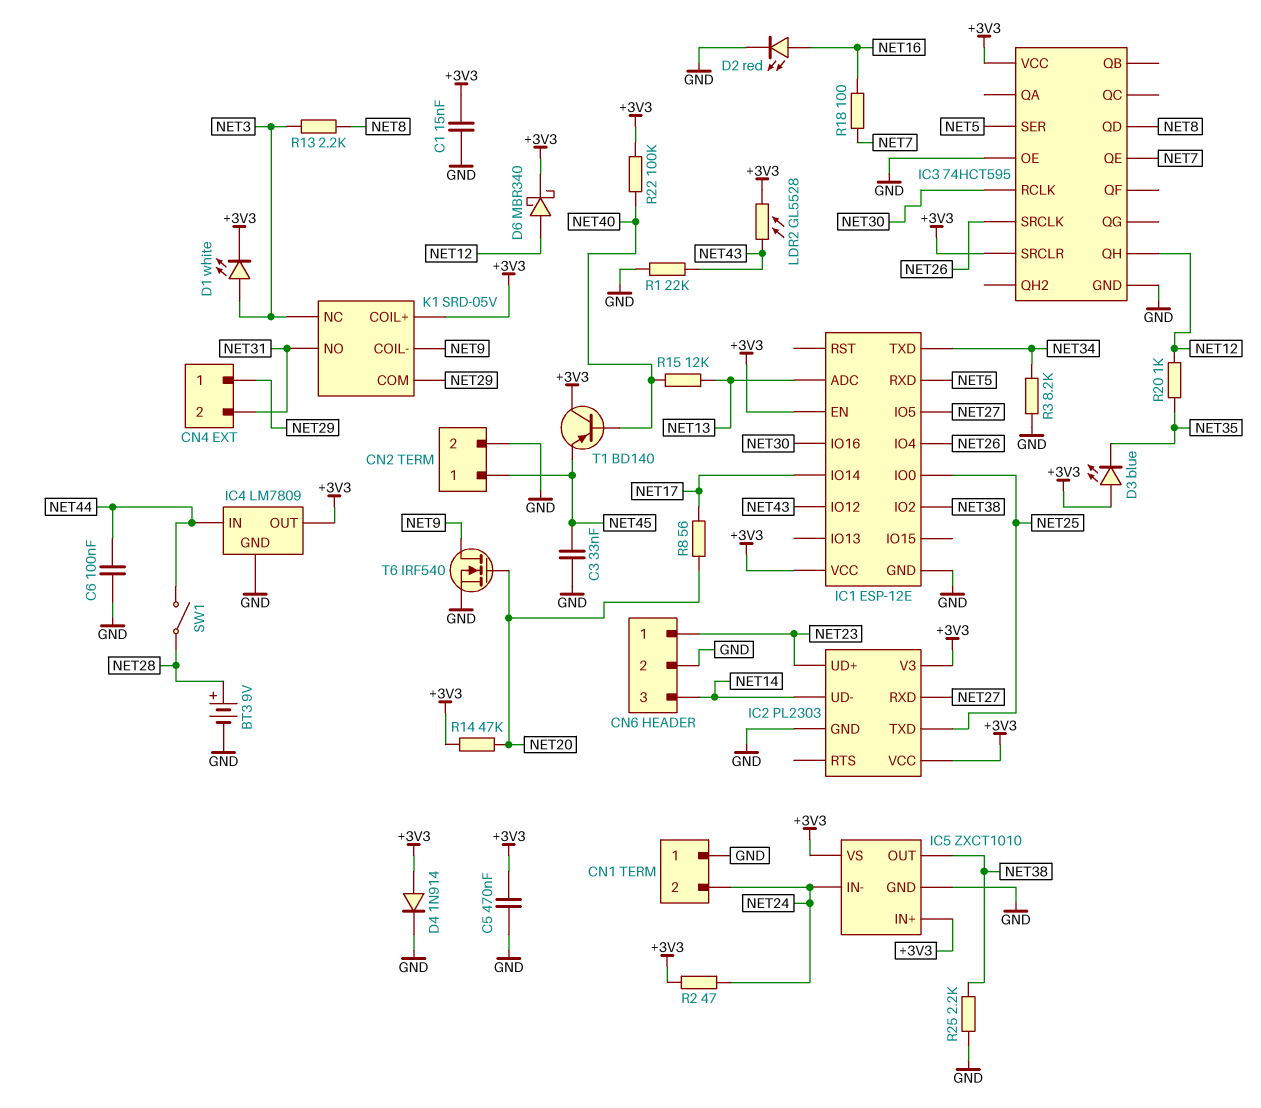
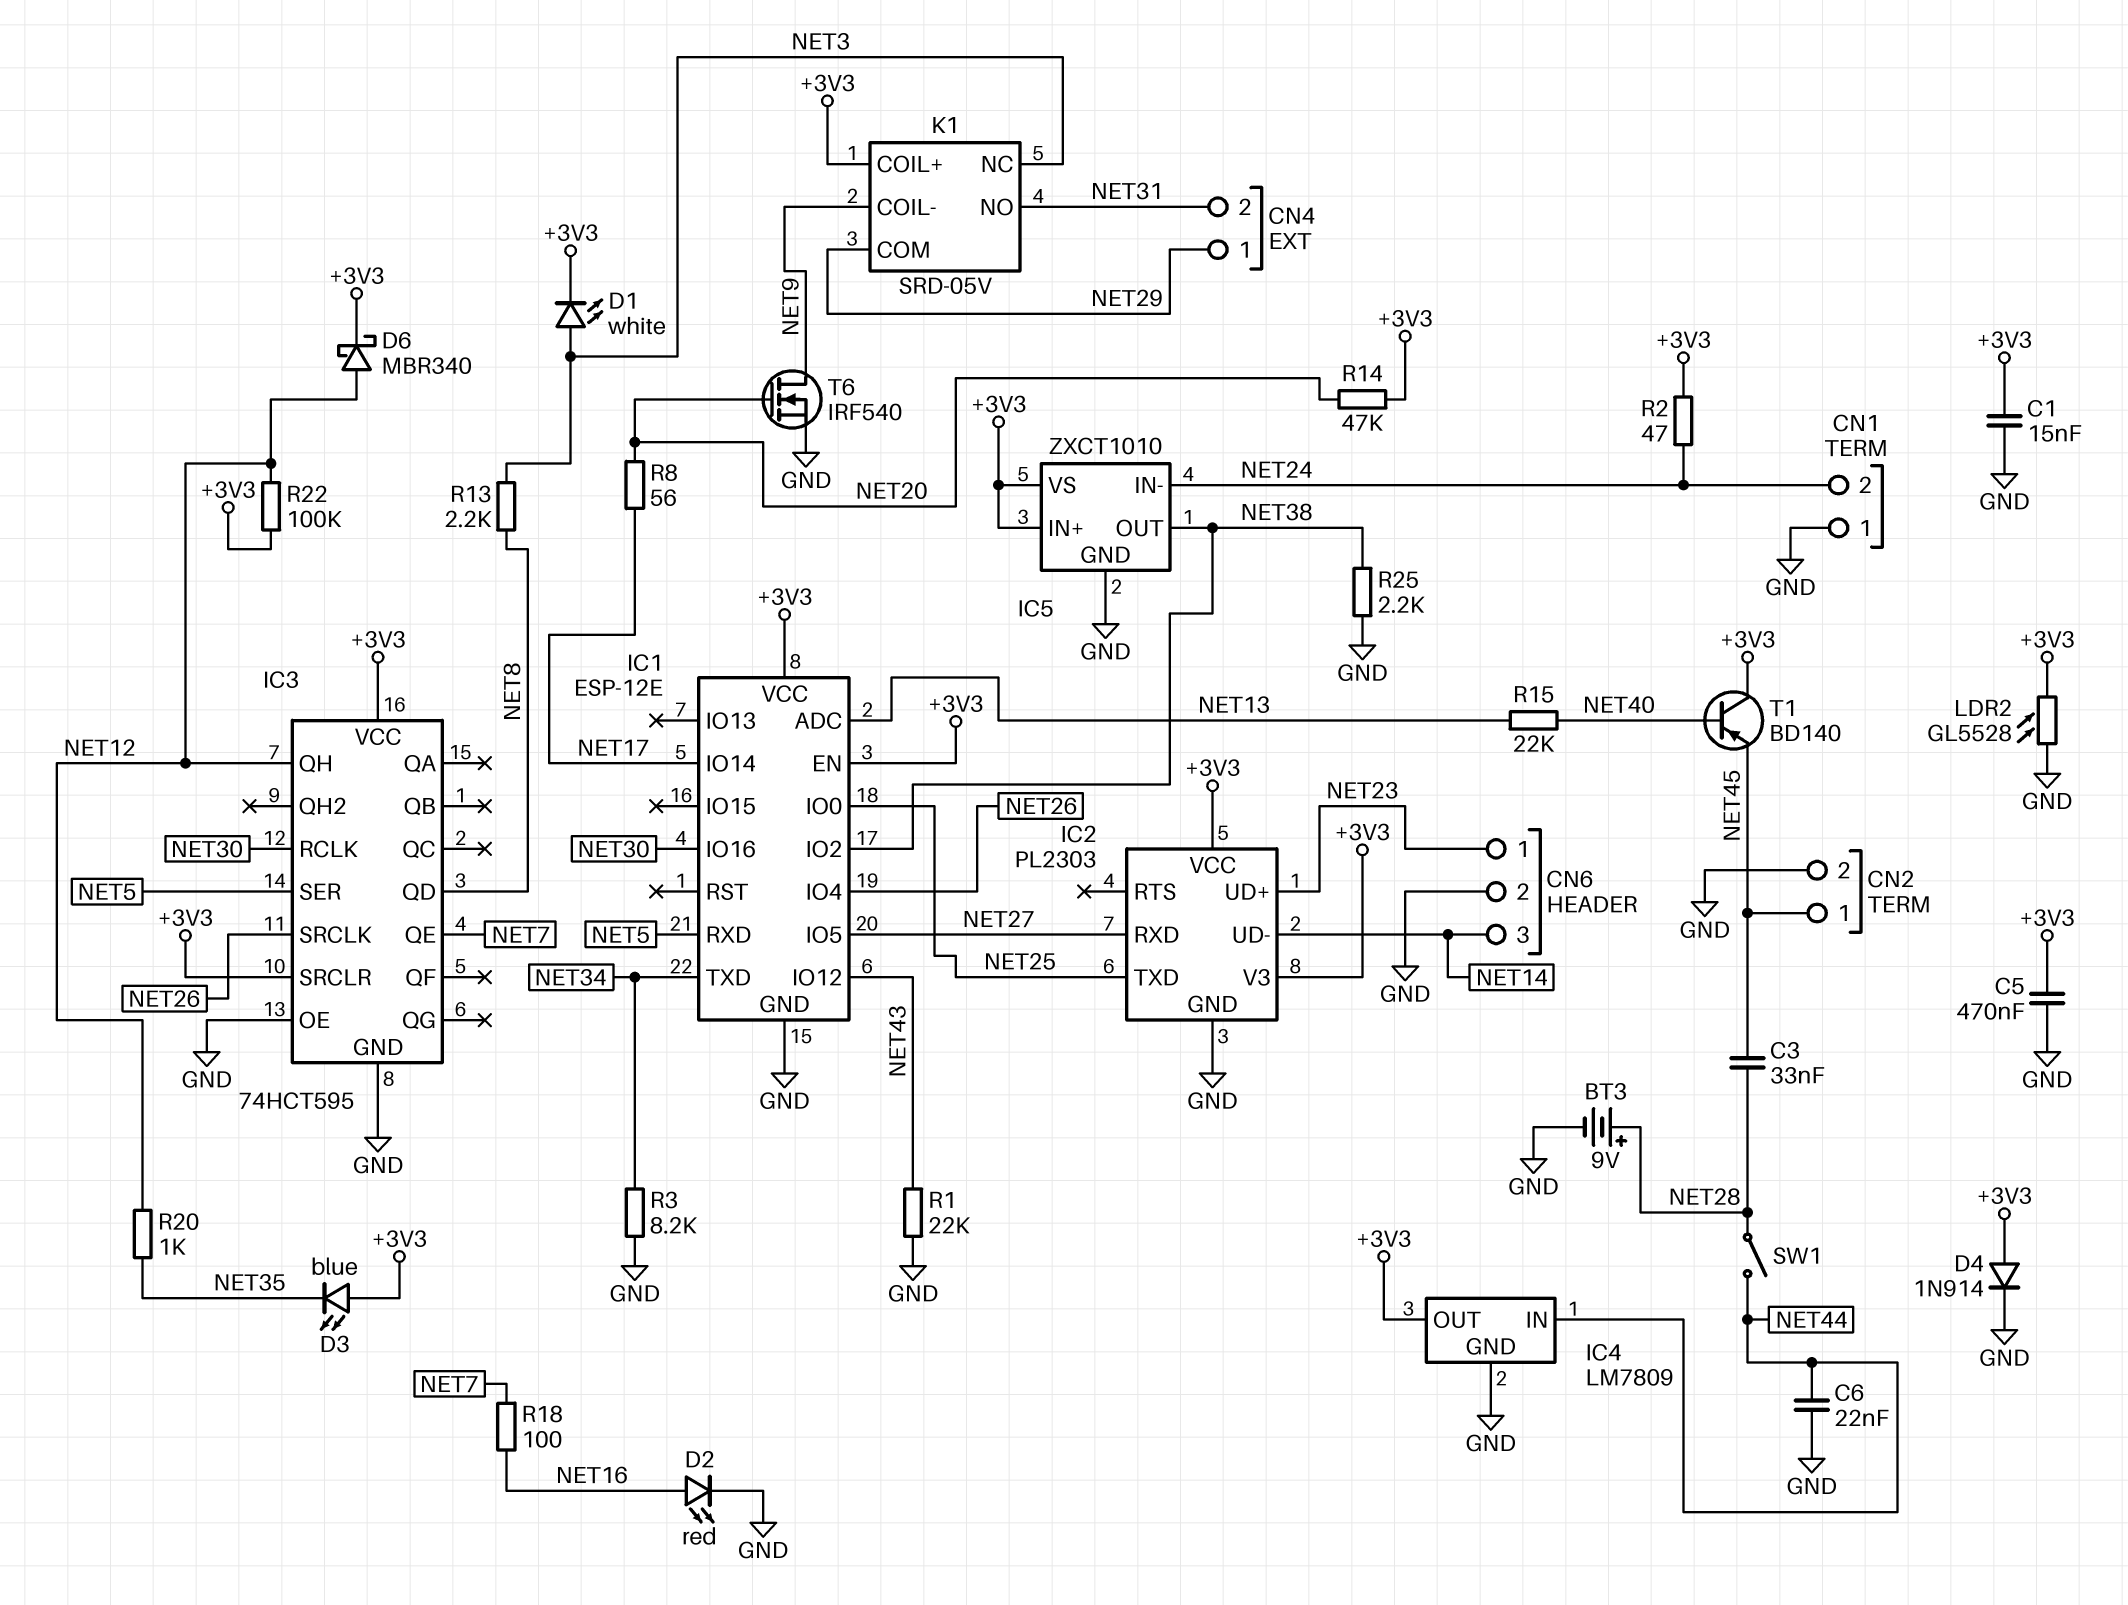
C3: 33nF (GND, NET45) -> 33nF (NET28, NET45)
C6: 100nF (GND, NET44) -> 22nF (GND, NET44)
LDR2: GL5528 (+3V3, NET43) -> GL5528 (+3V3, GND)
R15: 12k (NET13, NET40) -> 22k (NET13, NET40)
R22: 100k (+3V3, NET40) -> 100k (+3V3, NET12)

